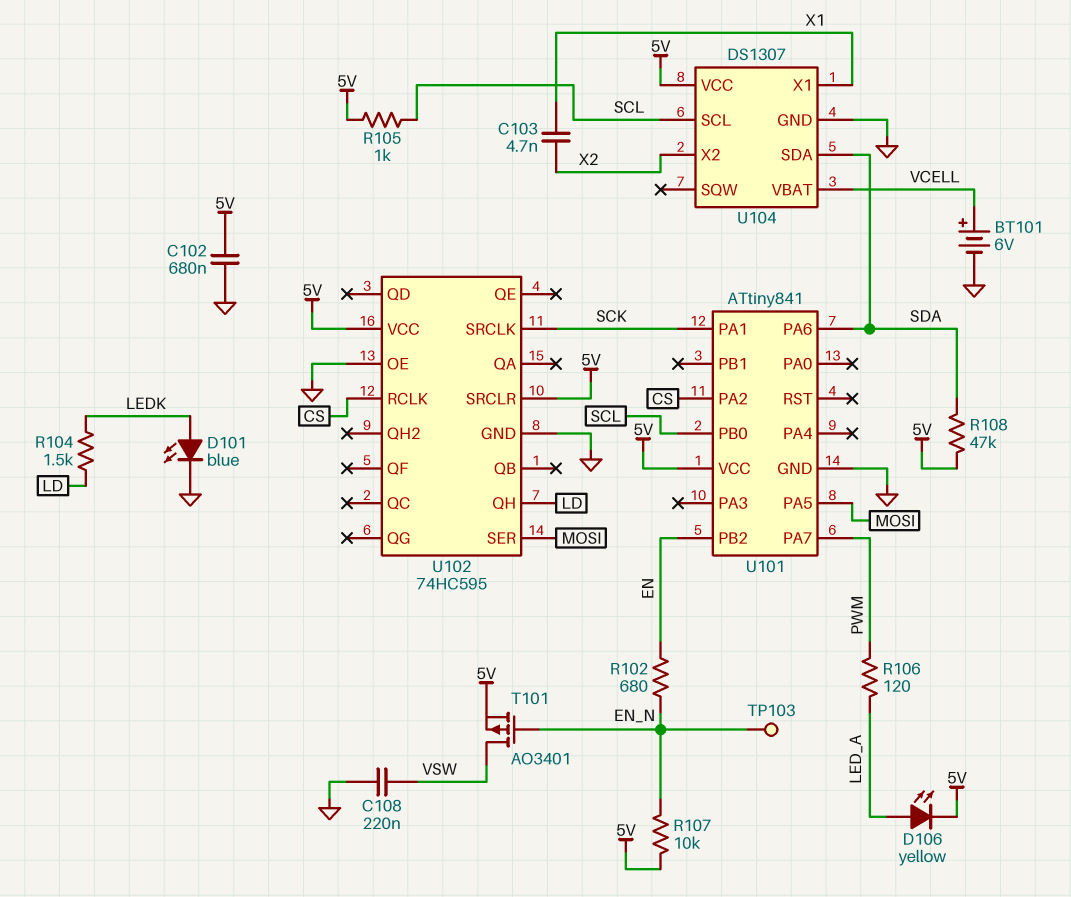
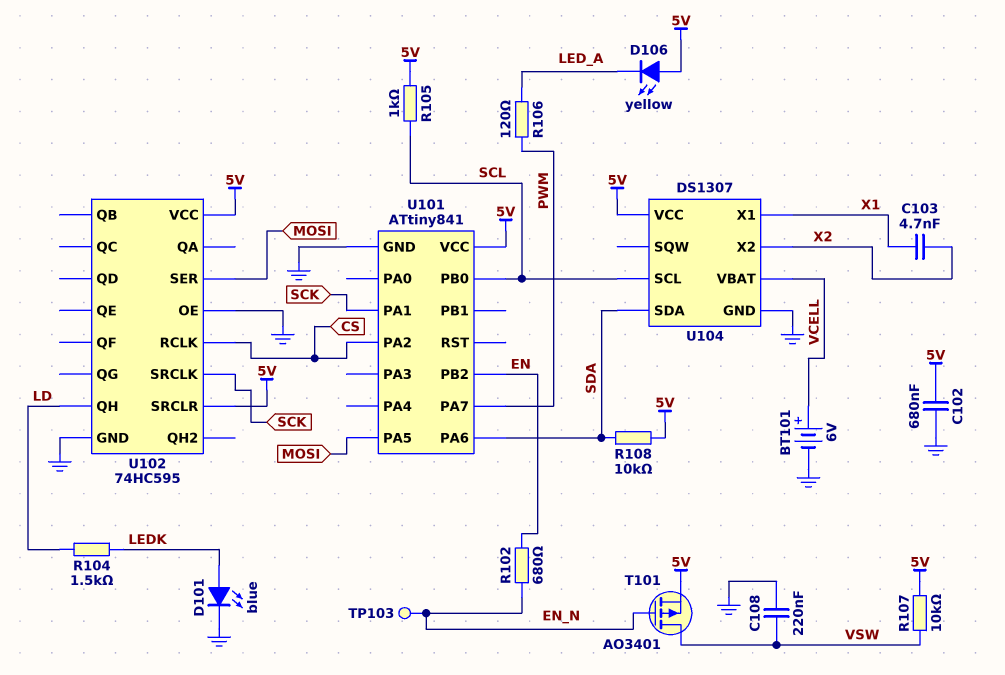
D106: LED yellow (A LED_A, K 5V) -> LED yellow (A 5V, K LED_A)
R107: 10k (5V, EN_N) -> 10k (5V, VSW)
R108: 47k (5V, SDA) -> 10k (5V, SDA)

